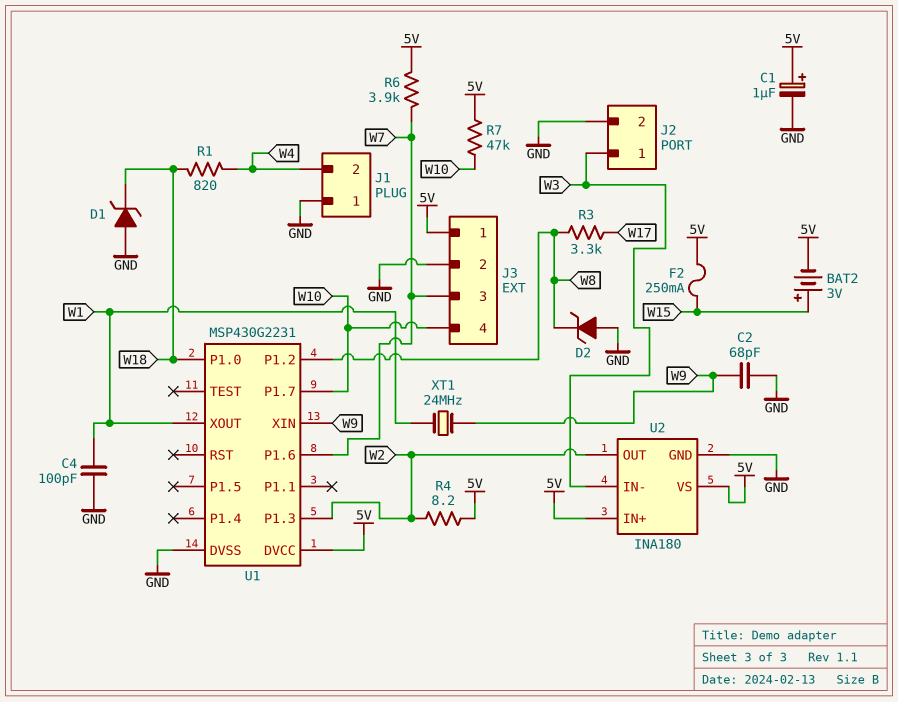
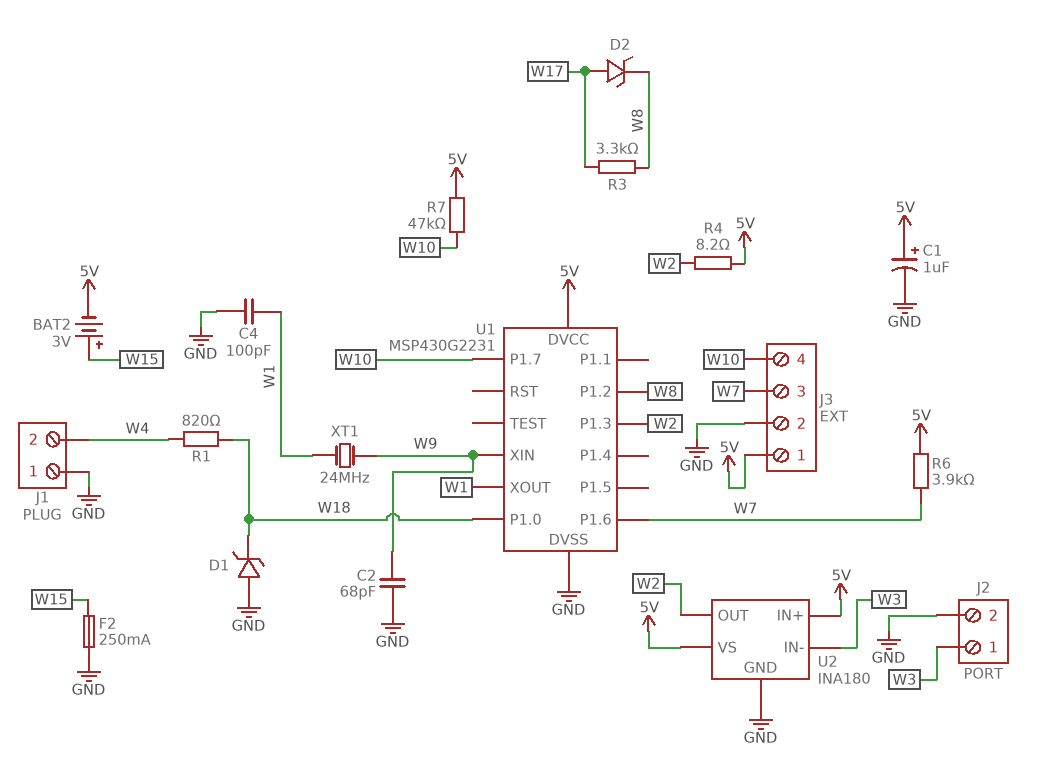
D2: zener (A GND, K W8) -> zener (A W17, K W8)
F2: 250mA (5V, W15) -> 250mA (GND, W15)

